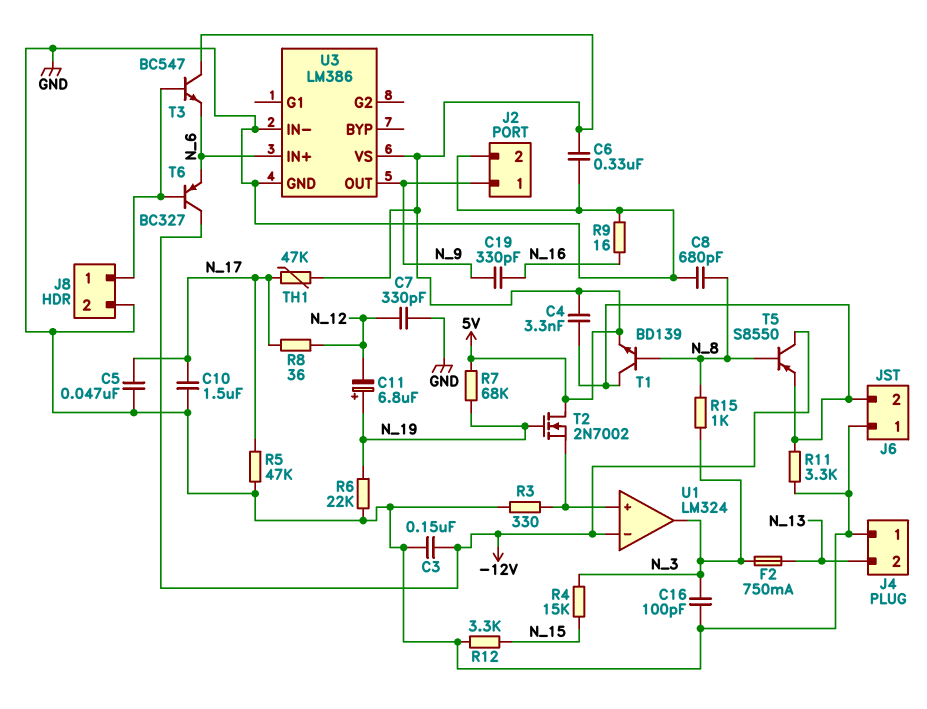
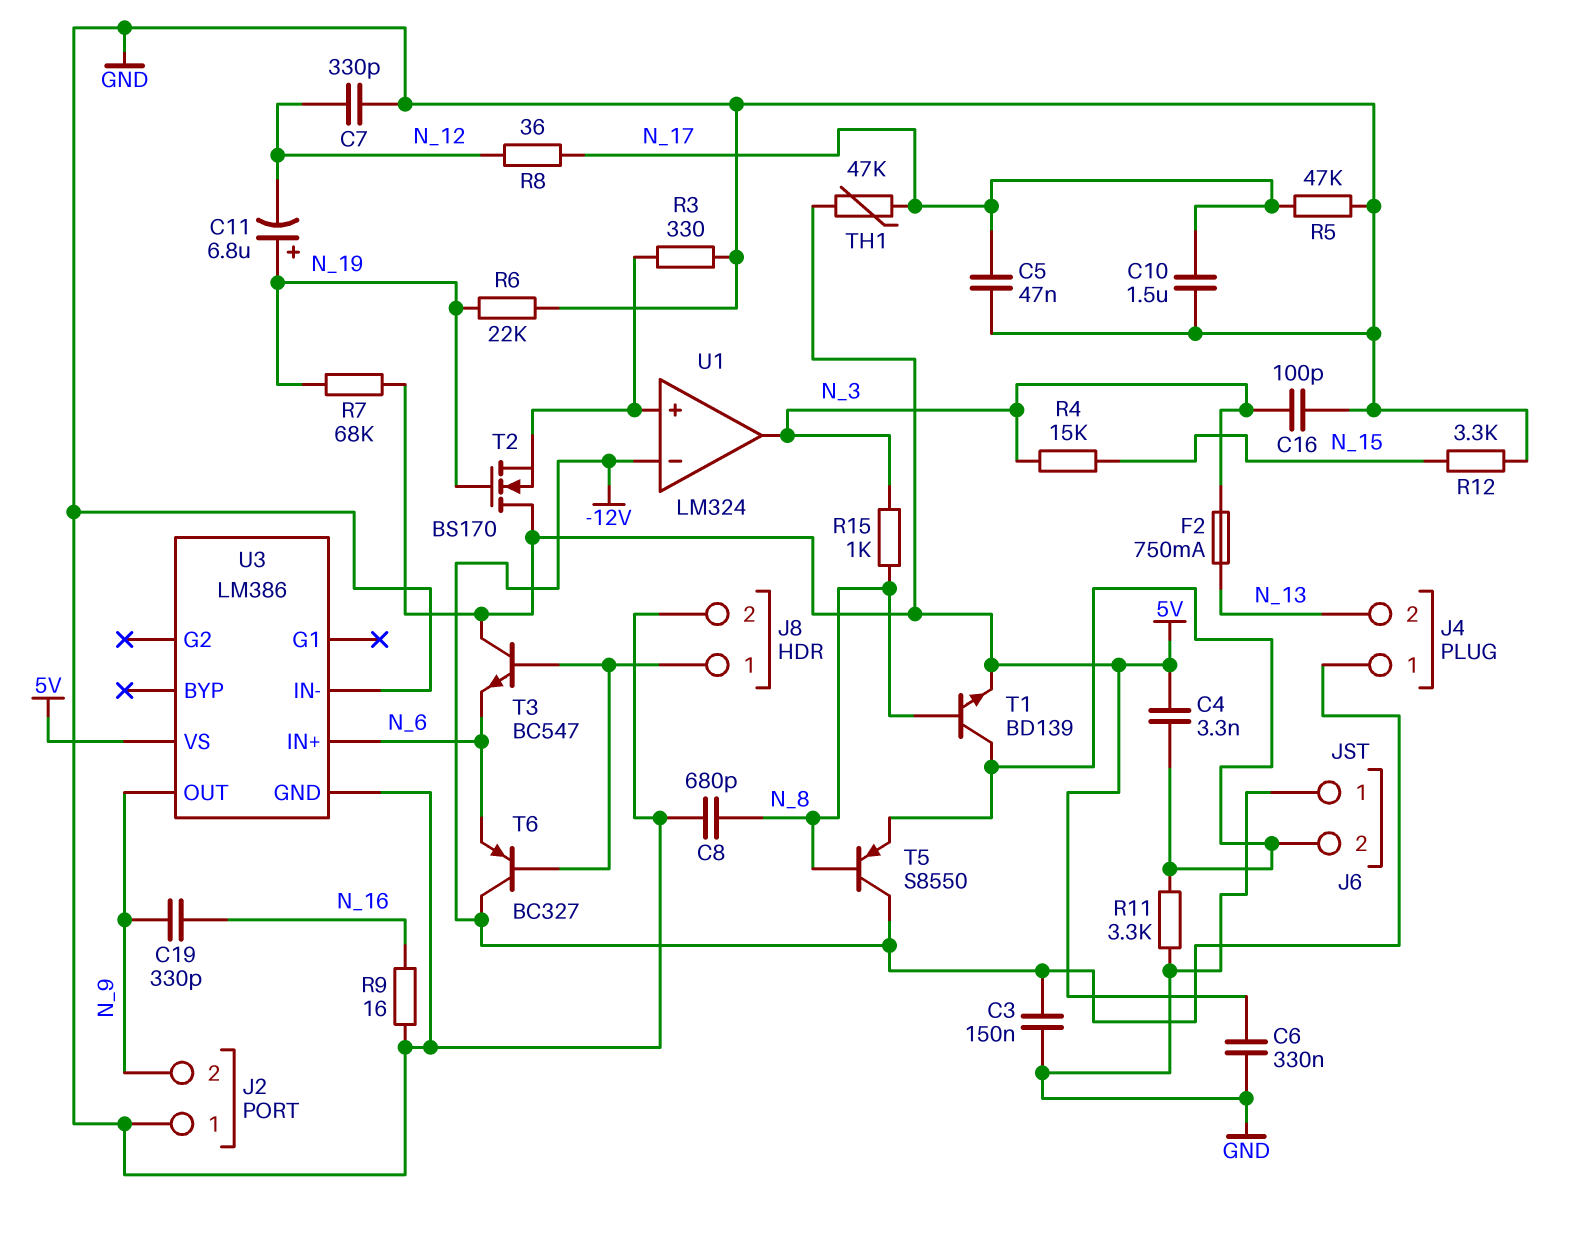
J2 pin 1: N_9 -> GND
J2 pin 2: GND -> N_9
J4 pin 1: GND -> -12V
T2: NMOS 2N7002 (G N_19, D 5V, S U1/in+) -> NMOS BS170 (G N_19, D 5V, S U1/in+)

